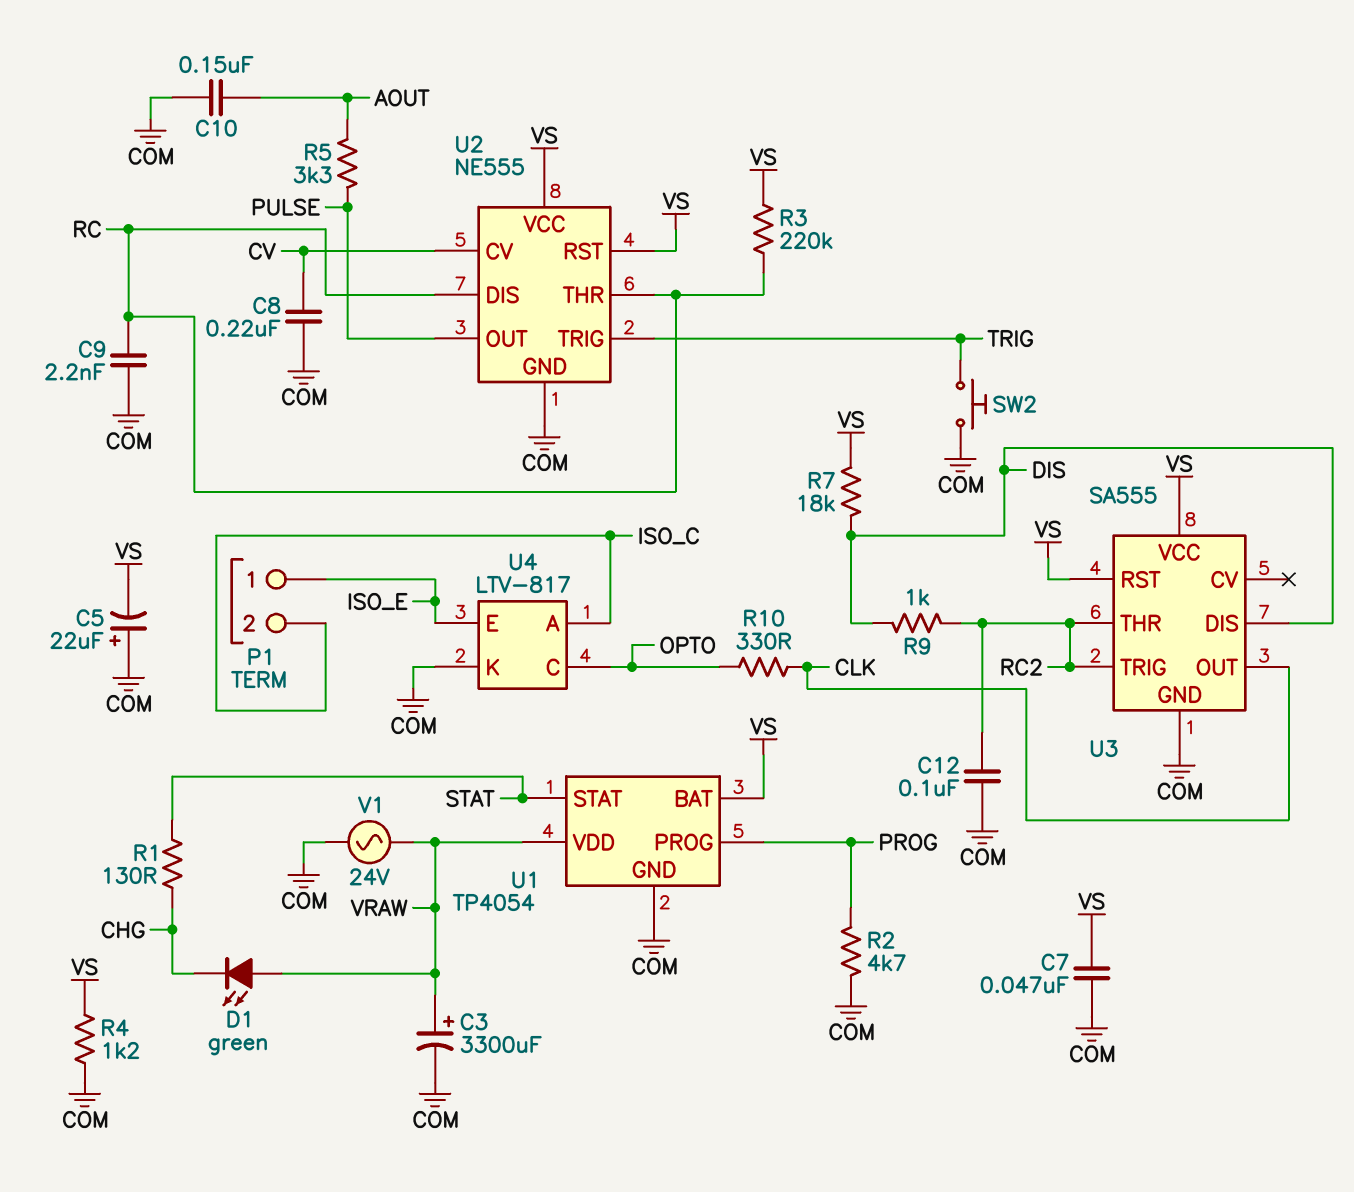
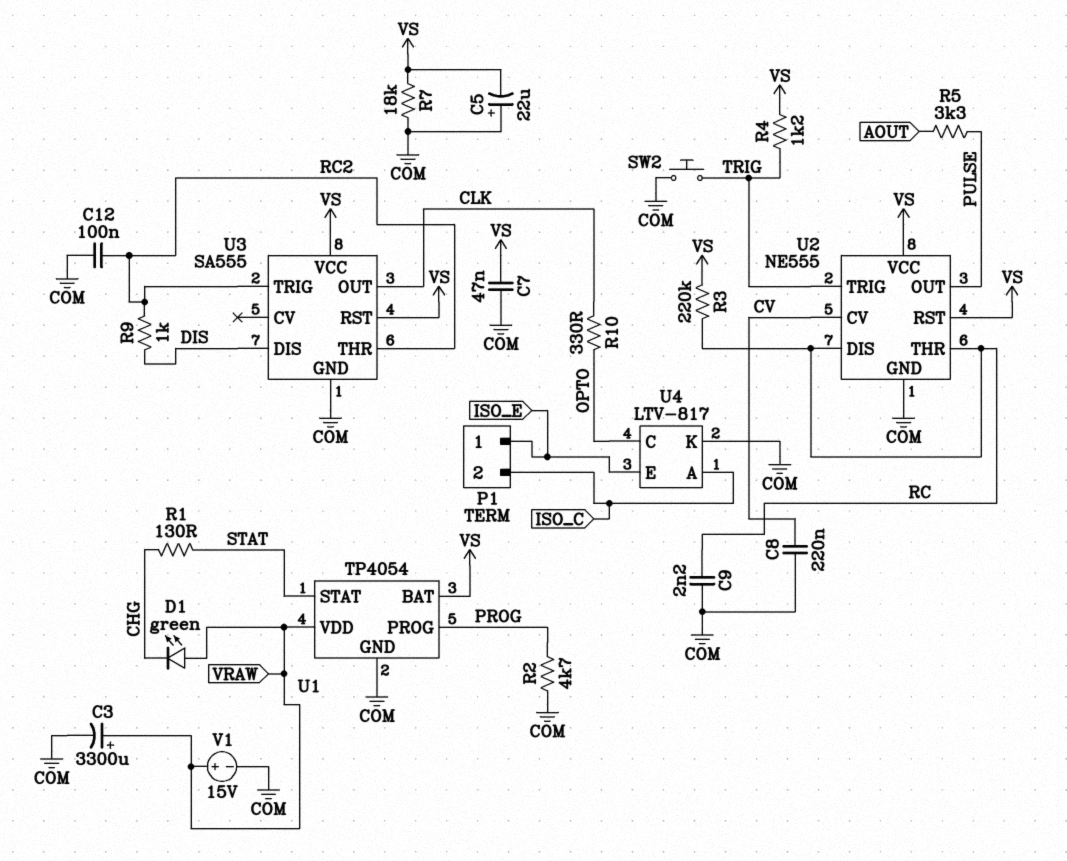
C10: 150nF (AOUT, COM) -> none
R4: 1.2k (COM, VS) -> 1.2k (TRIG, VS)
R7: 18k (DIS, VS) -> 18k (COM, VS)
V1: AC 24V (COM, VRAW) -> 15V (plus VRAW, minus COM)

